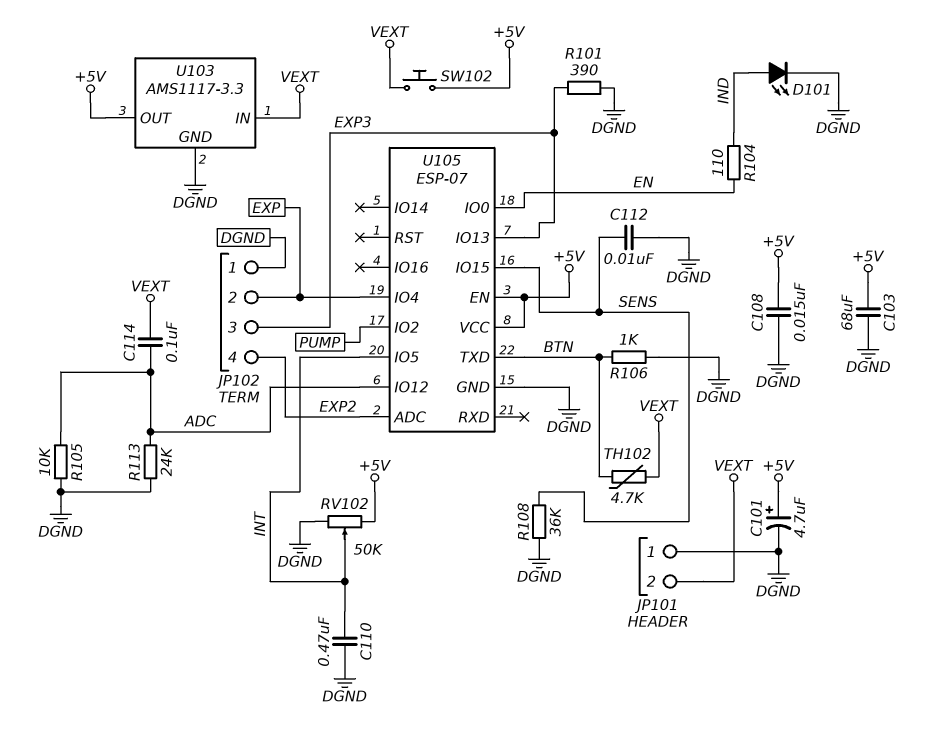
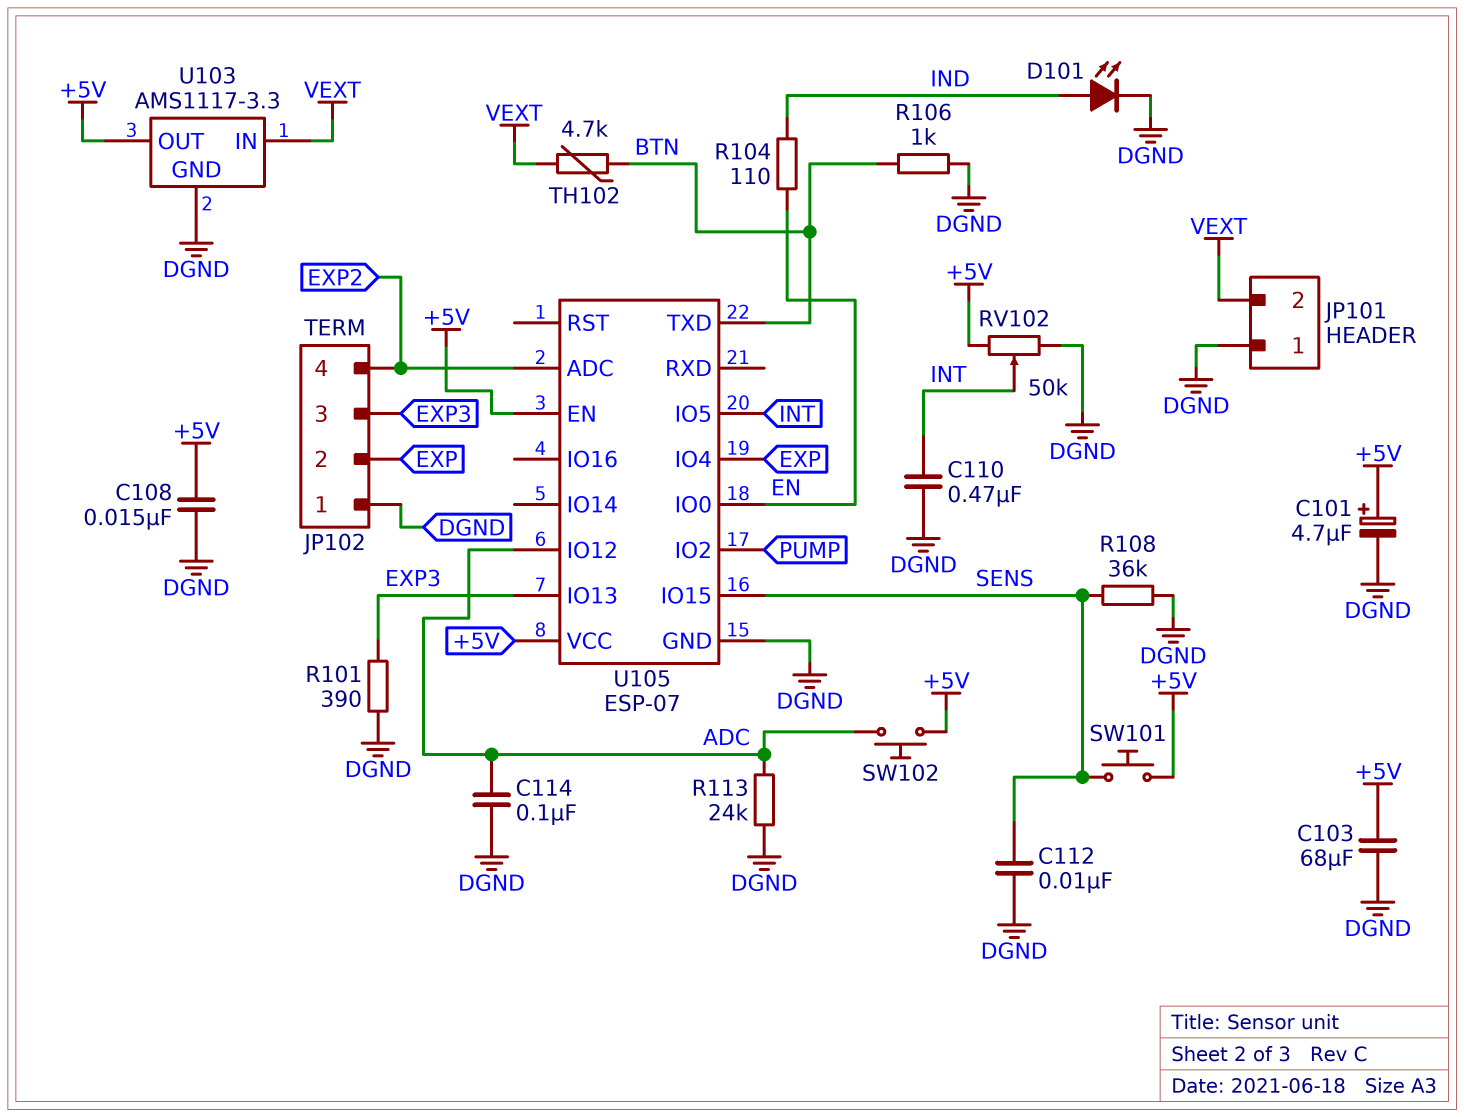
C114: 100nF (ADC, VEXT) -> 100nF (ADC, DGND)
R105: 10k (ADC, DGND) -> none
SW101: none -> button (+5V, SENS)
SW102: button (+5V, VEXT) -> button (+5V, ADC)

